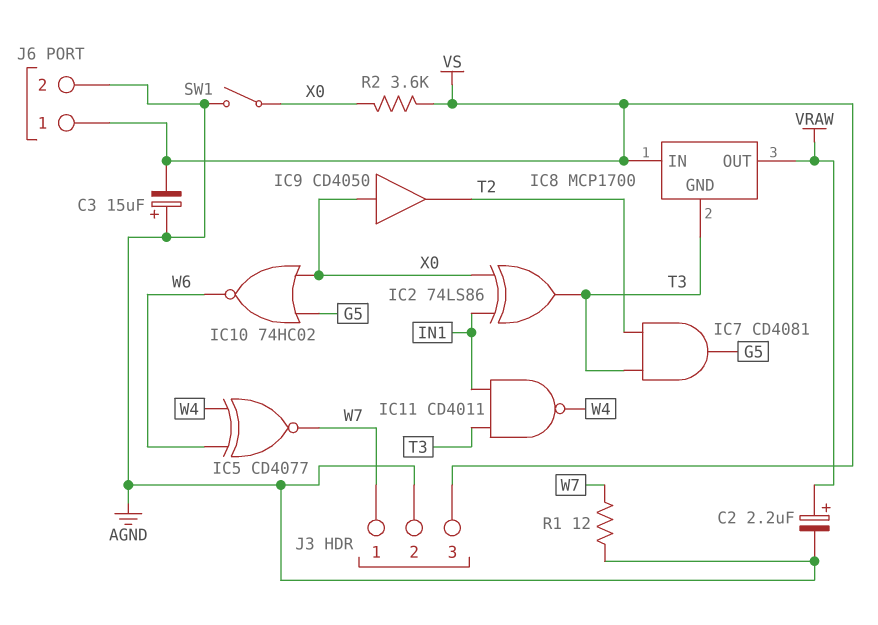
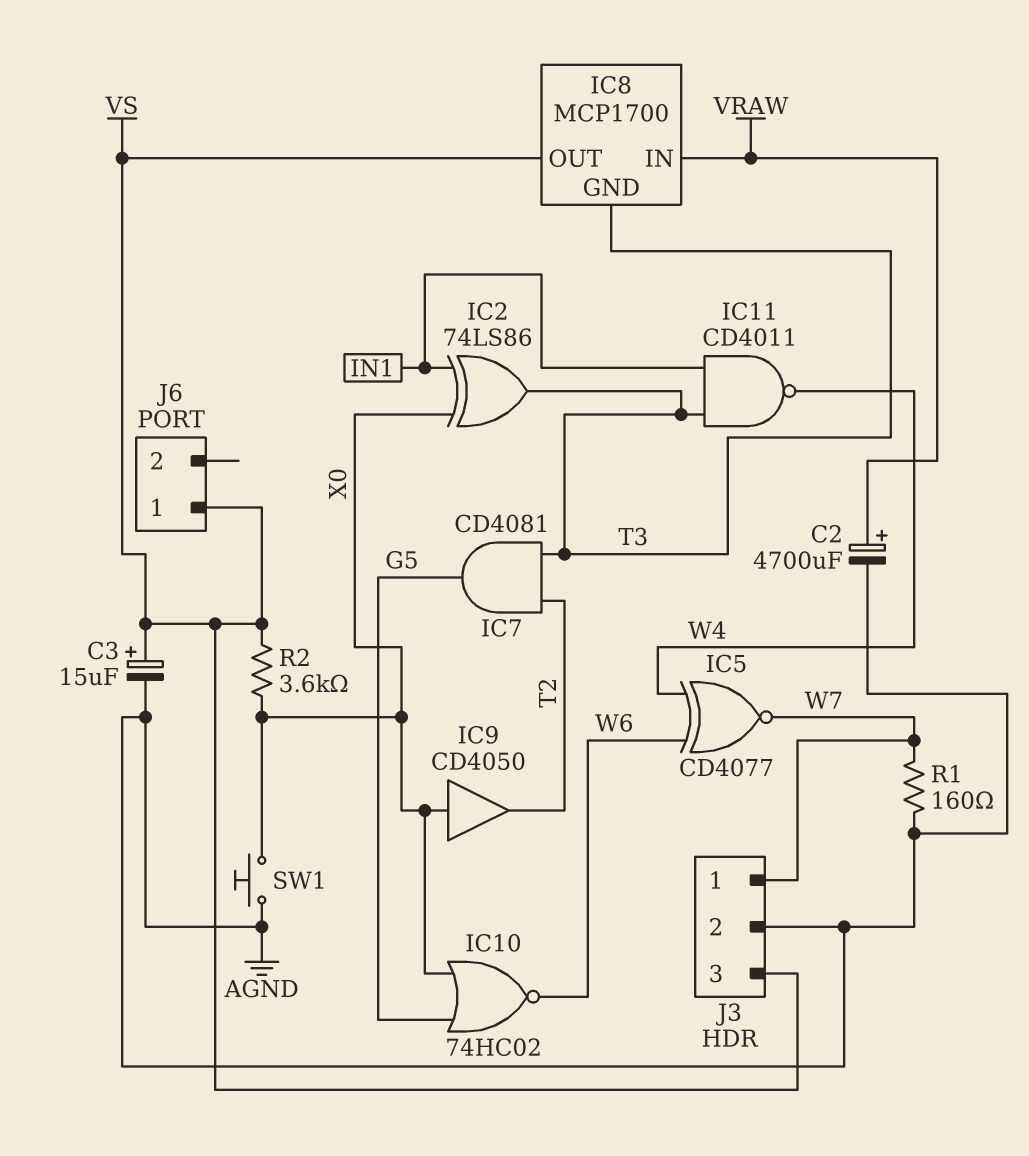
C2: 2.2uF (plus VRAW, minus AGND) -> 4700uF (plus VRAW, minus AGND)
C3: 15uF (plus AGND, minus VS) -> 15uF (plus VS, minus AGND)
IC8 pin IN: VS -> VRAW
IC8 pin OUT: VRAW -> VS
J6 pin 2: AGND -> none
R1: 12 (AGND, W7) -> 160 (AGND, W7)
SW1: switch (AGND, X0) -> button (AGND, X0)

